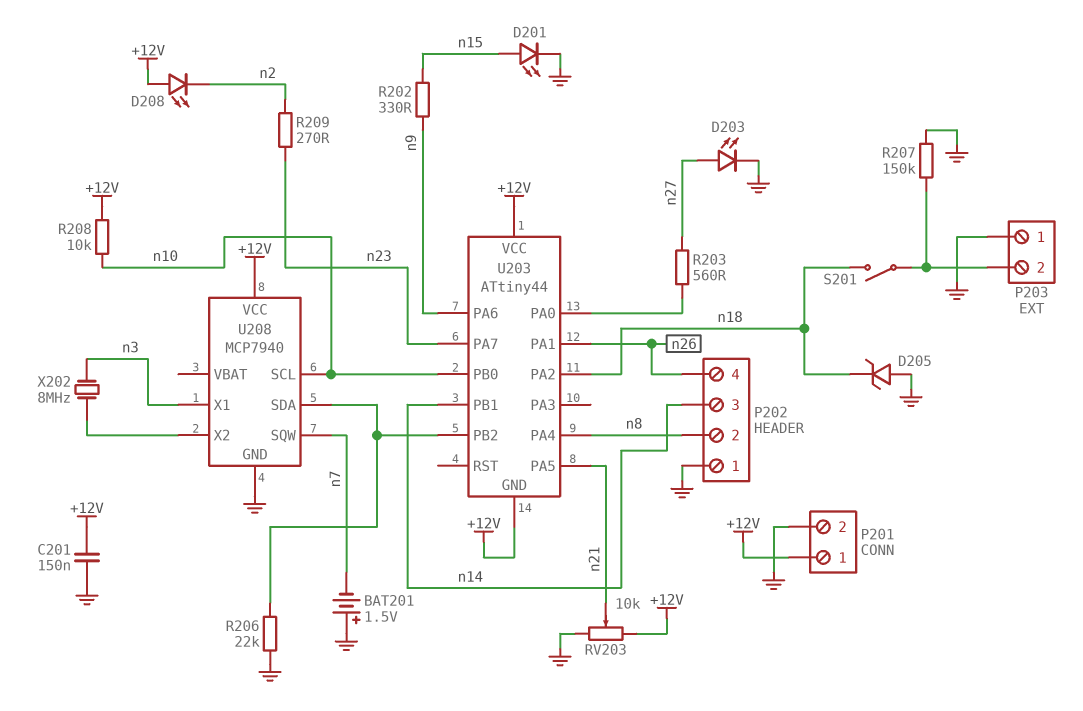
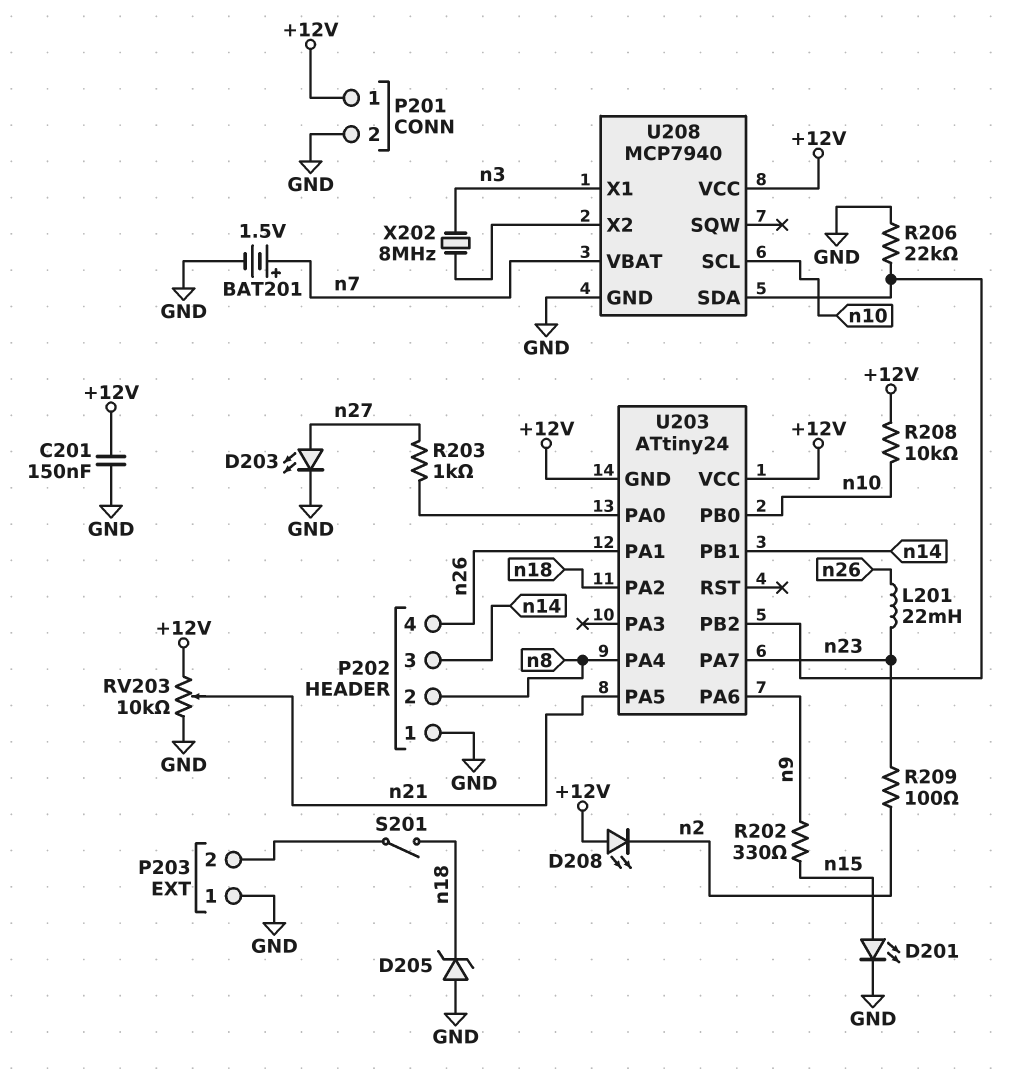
BAT201: 1.5V (plus GND, minus n7) -> 1.5V (plus n7, minus GND)
L201: none -> 22mH (n23, n26)
R203: 560 (U203/PA0, n27) -> 1k (U203/PA0, n27)
R207: 150k (GND, P203/2) -> none
R209: 270 (n2, n23) -> 100 (n2, n23)
U203: ATtiny44 -> ATtiny24
U208 pin SQW: n7 -> none
U208 pin VBAT: none -> n7

